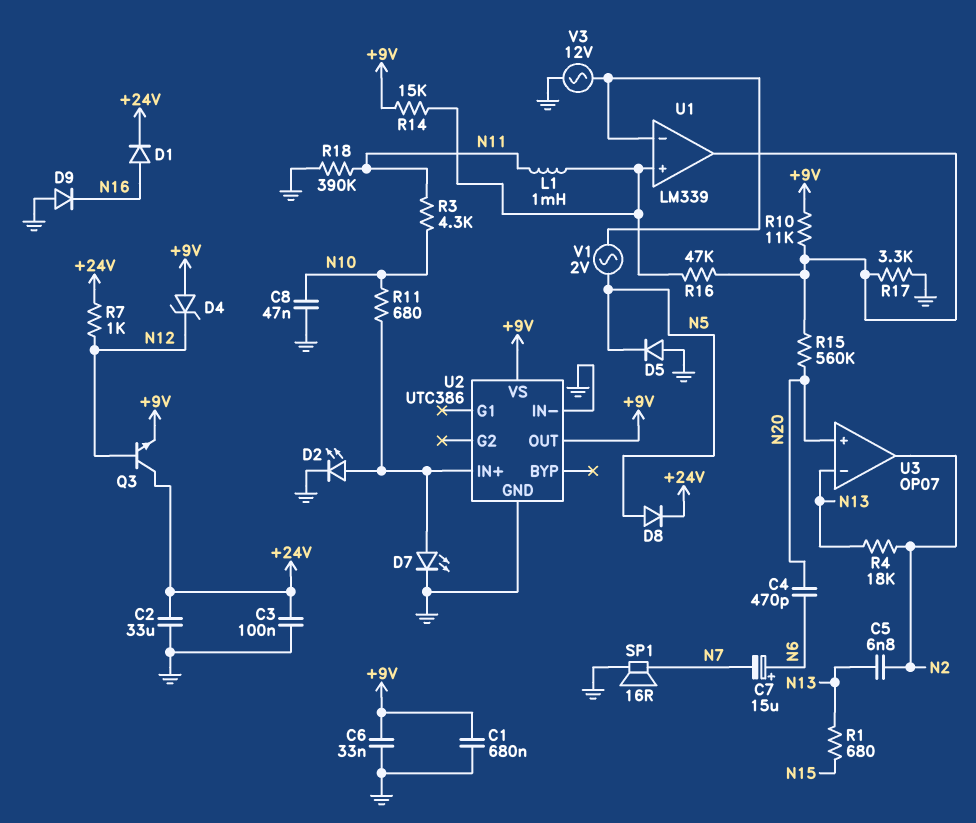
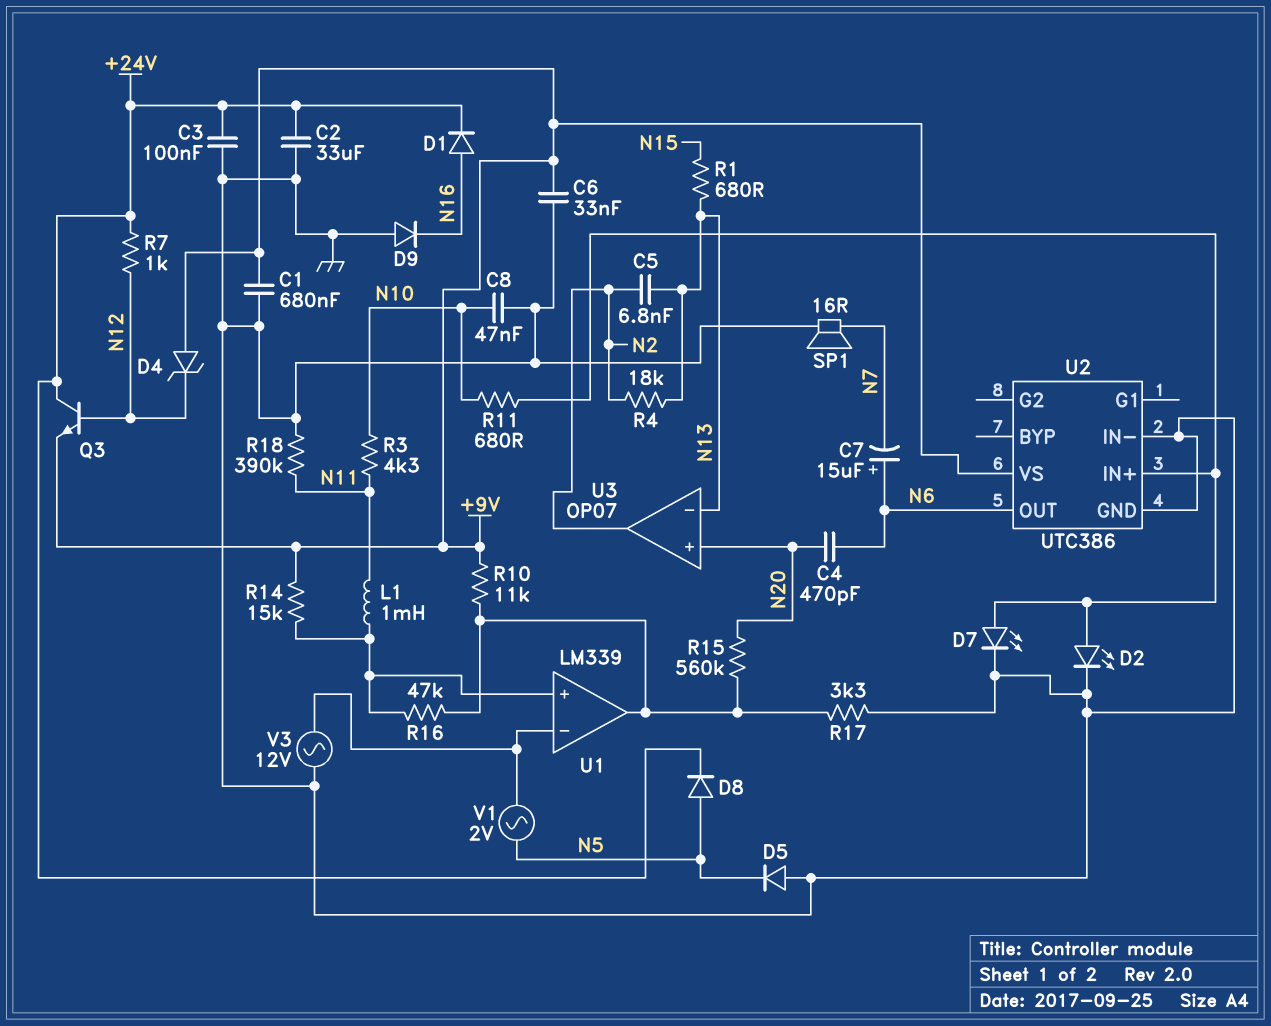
U2 pin OUT: +9V -> N6

